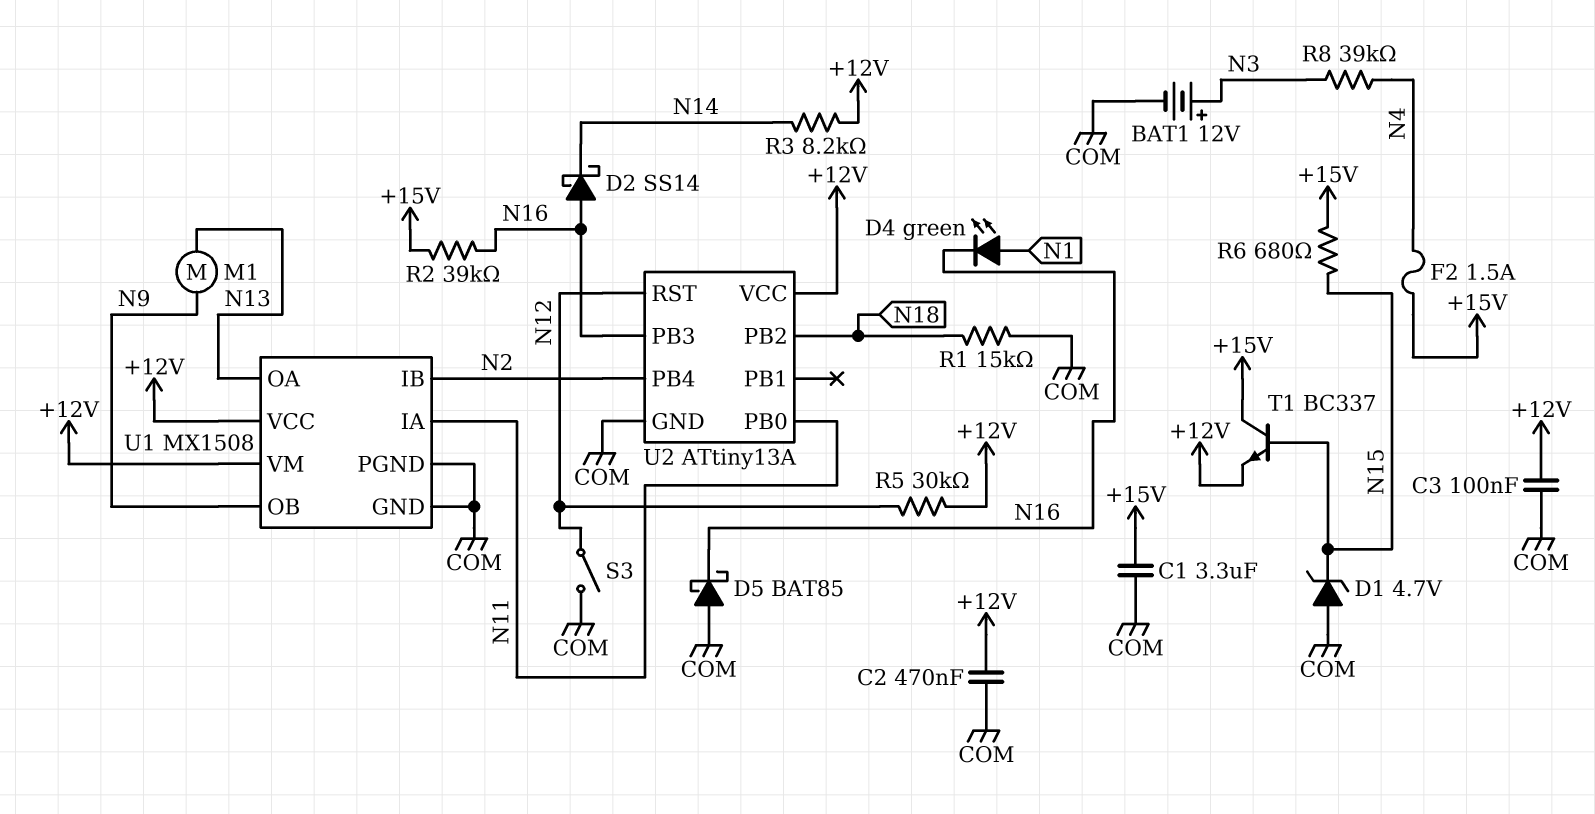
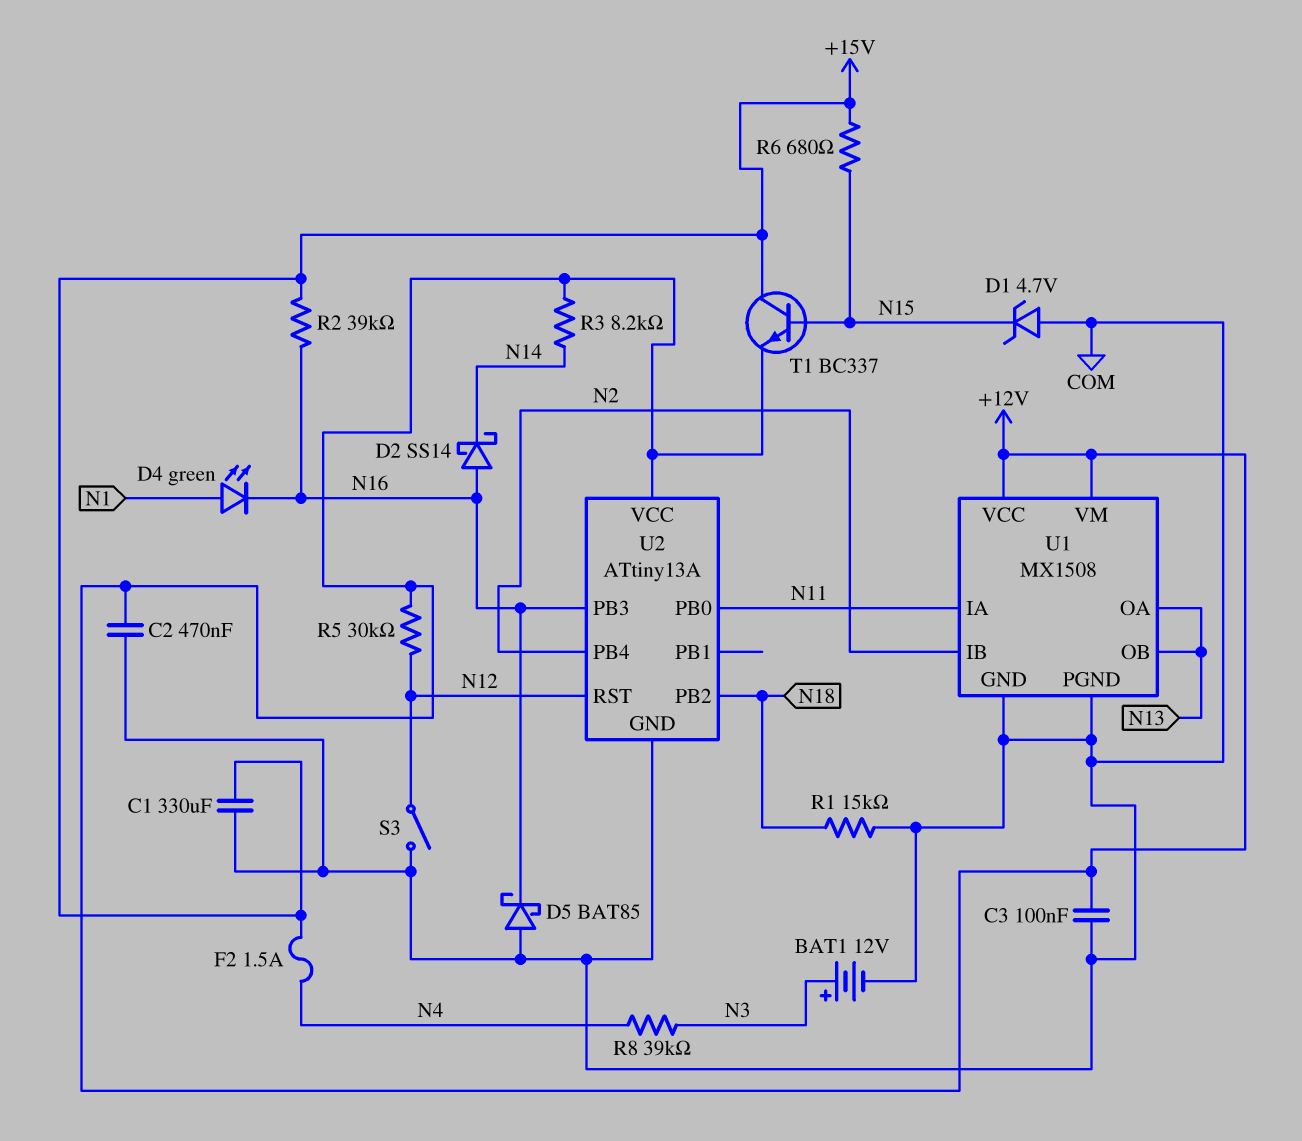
C1: 3.3uF (+15V, COM) -> 330uF (+15V, COM)
M1: motor (N9, N13) -> none
U1 pin OB: N9 -> N13

